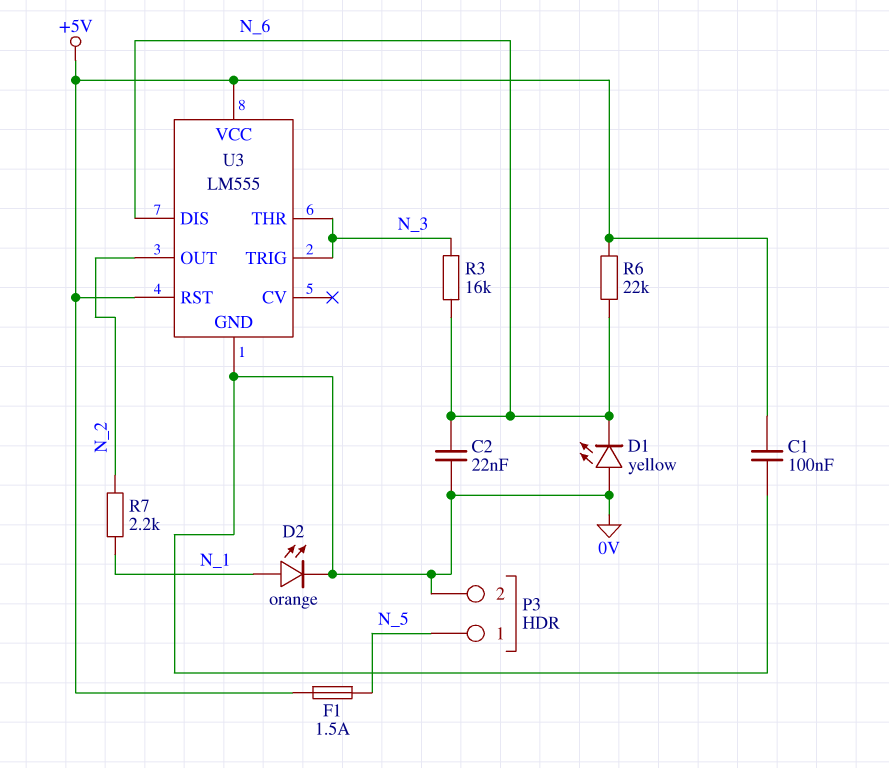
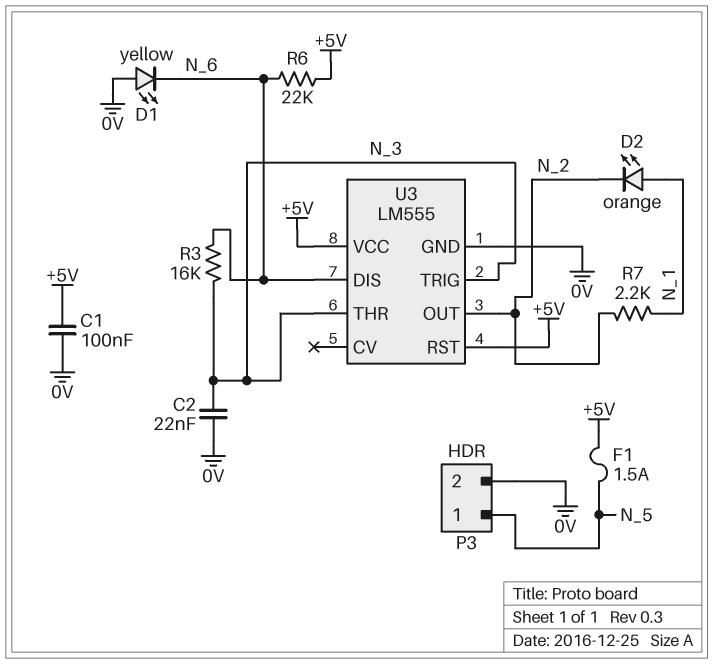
C2: 22nF (0V, N_6) -> 22nF (0V, N_3)
D2: LED orange (A N_1, K 0V) -> LED orange (A N_1, K N_2)

